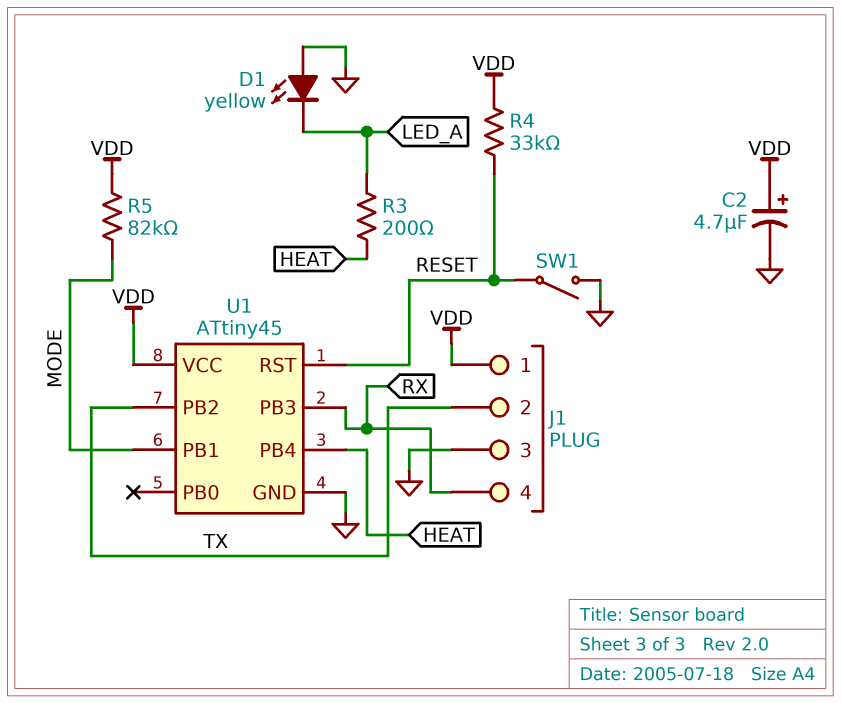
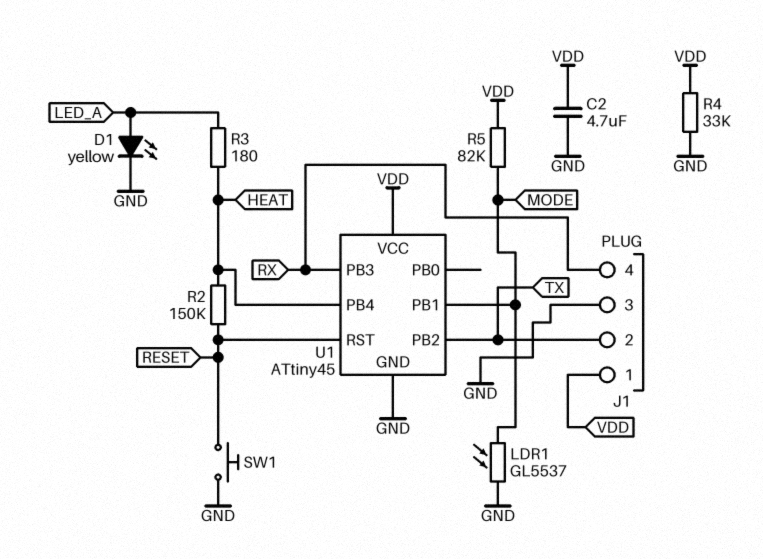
C2: 4.7uF (plus VDD, minus GND) -> 4.7uF (GND, VDD)
D1: LED yellow (A GND, K LED_A) -> LED yellow (A LED_A, K GND)
LDR1: none -> GL5537 (GND, MODE)
R2: none -> 150k (HEAT, RESET)
R3: 200 (HEAT, LED_A) -> 180 (HEAT, LED_A)
R4: 33k (RESET, VDD) -> 33k (GND, VDD)
SW1: switch (GND, RESET) -> button (GND, RESET)

